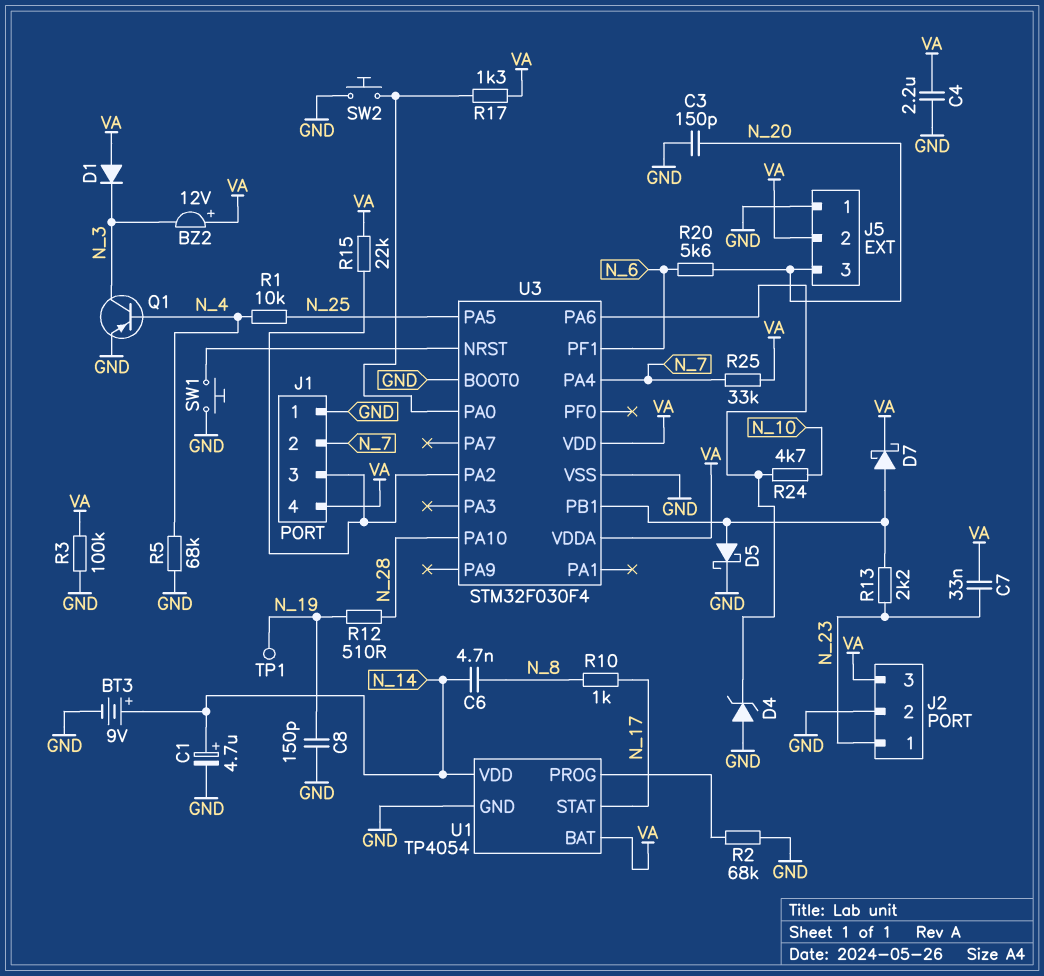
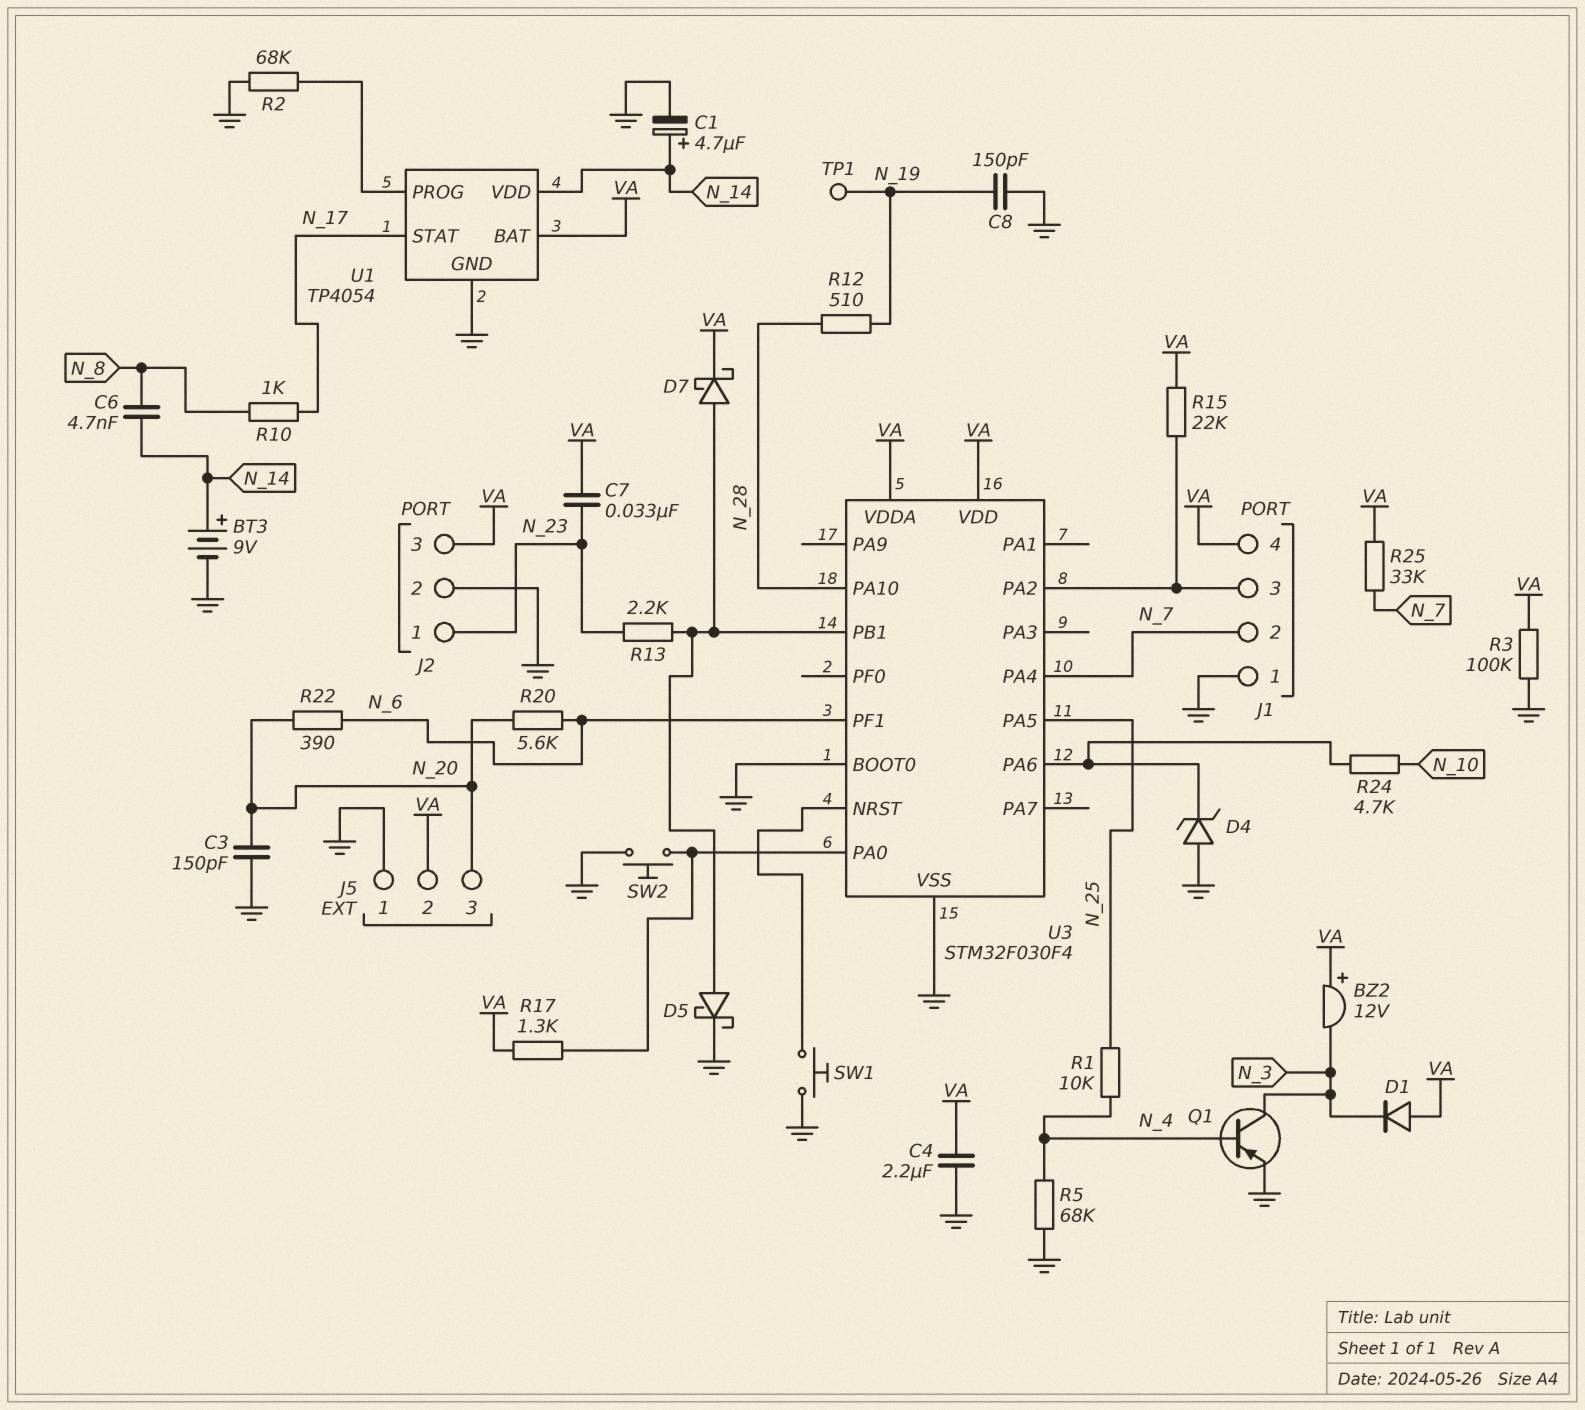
R22: none -> 390 (N_6, N_20)

